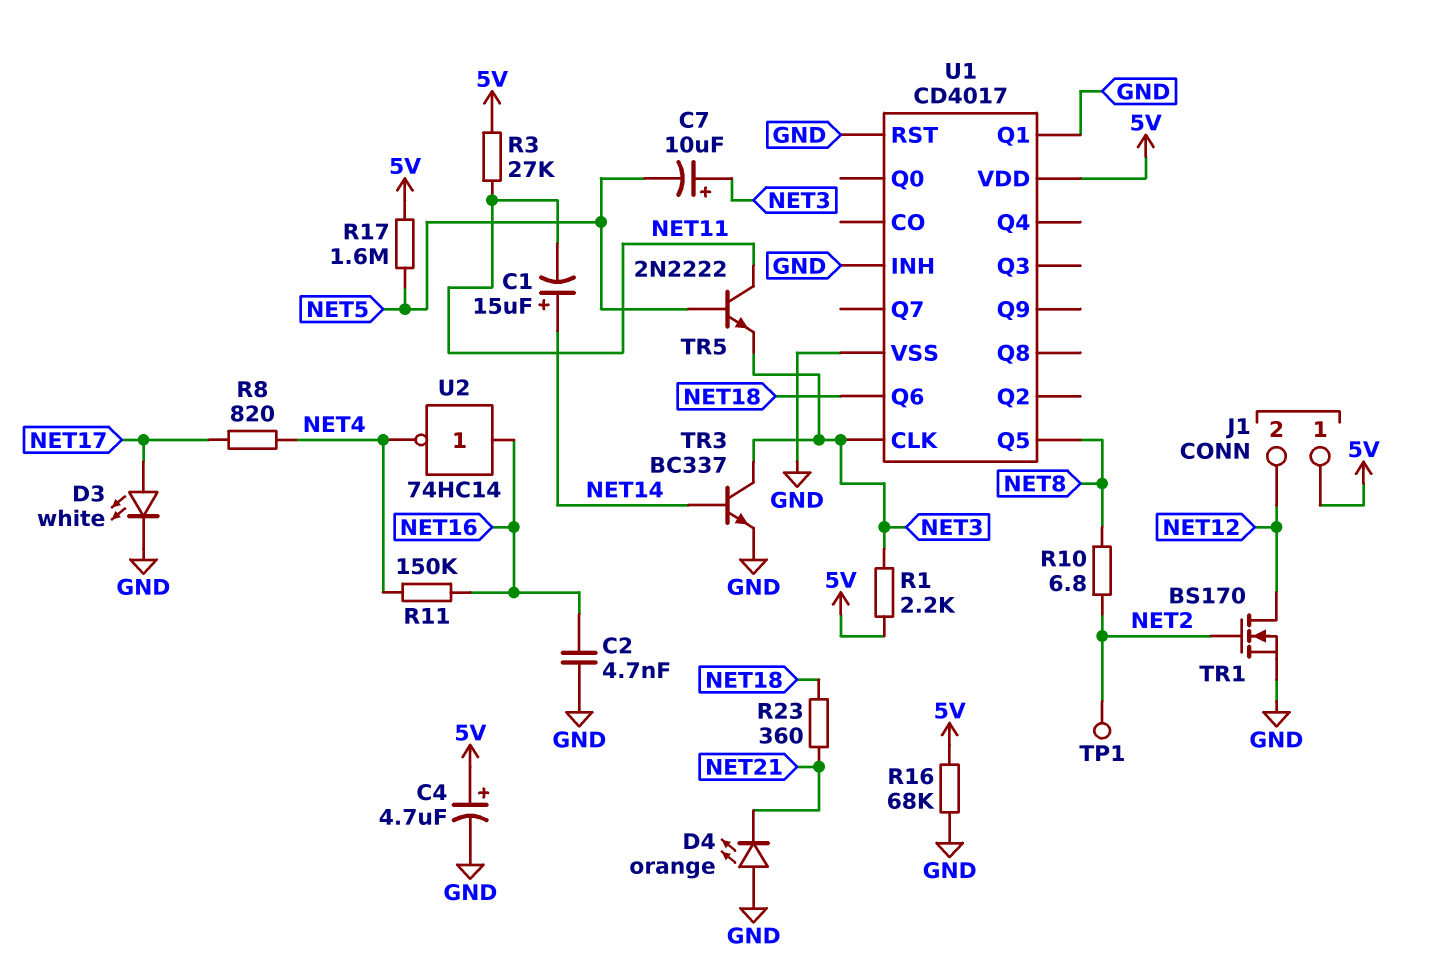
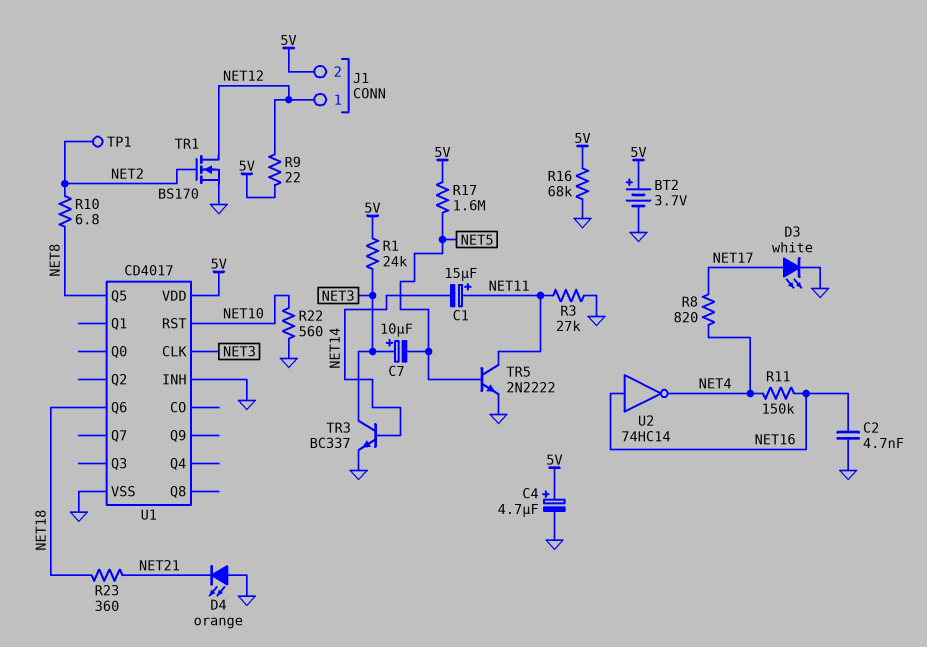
BT2: none -> 3.7V (plus 5V, minus GND)
C1: 15uF (plus NET14, minus NET11) -> 15uF (plus NET11, minus NET14)
J1 pin 1: 5V -> NET12
J1 pin 2: NET12 -> 5V
R1: 2.2k (5V, NET3) -> 24k (5V, NET3)
R3: 27k (5V, NET11) -> 27k (GND, NET11)
R9: none -> 22 (5V, NET12)
R22: none -> 560 (GND, NET10)
TR5: NPN 2N2222 (B NET5, C NET11, E NET3) -> NPN 2N2222 (B NET5, C NET11, E GND)
U1 pin Q1: GND -> none
U1 pin RST: GND -> NET10

